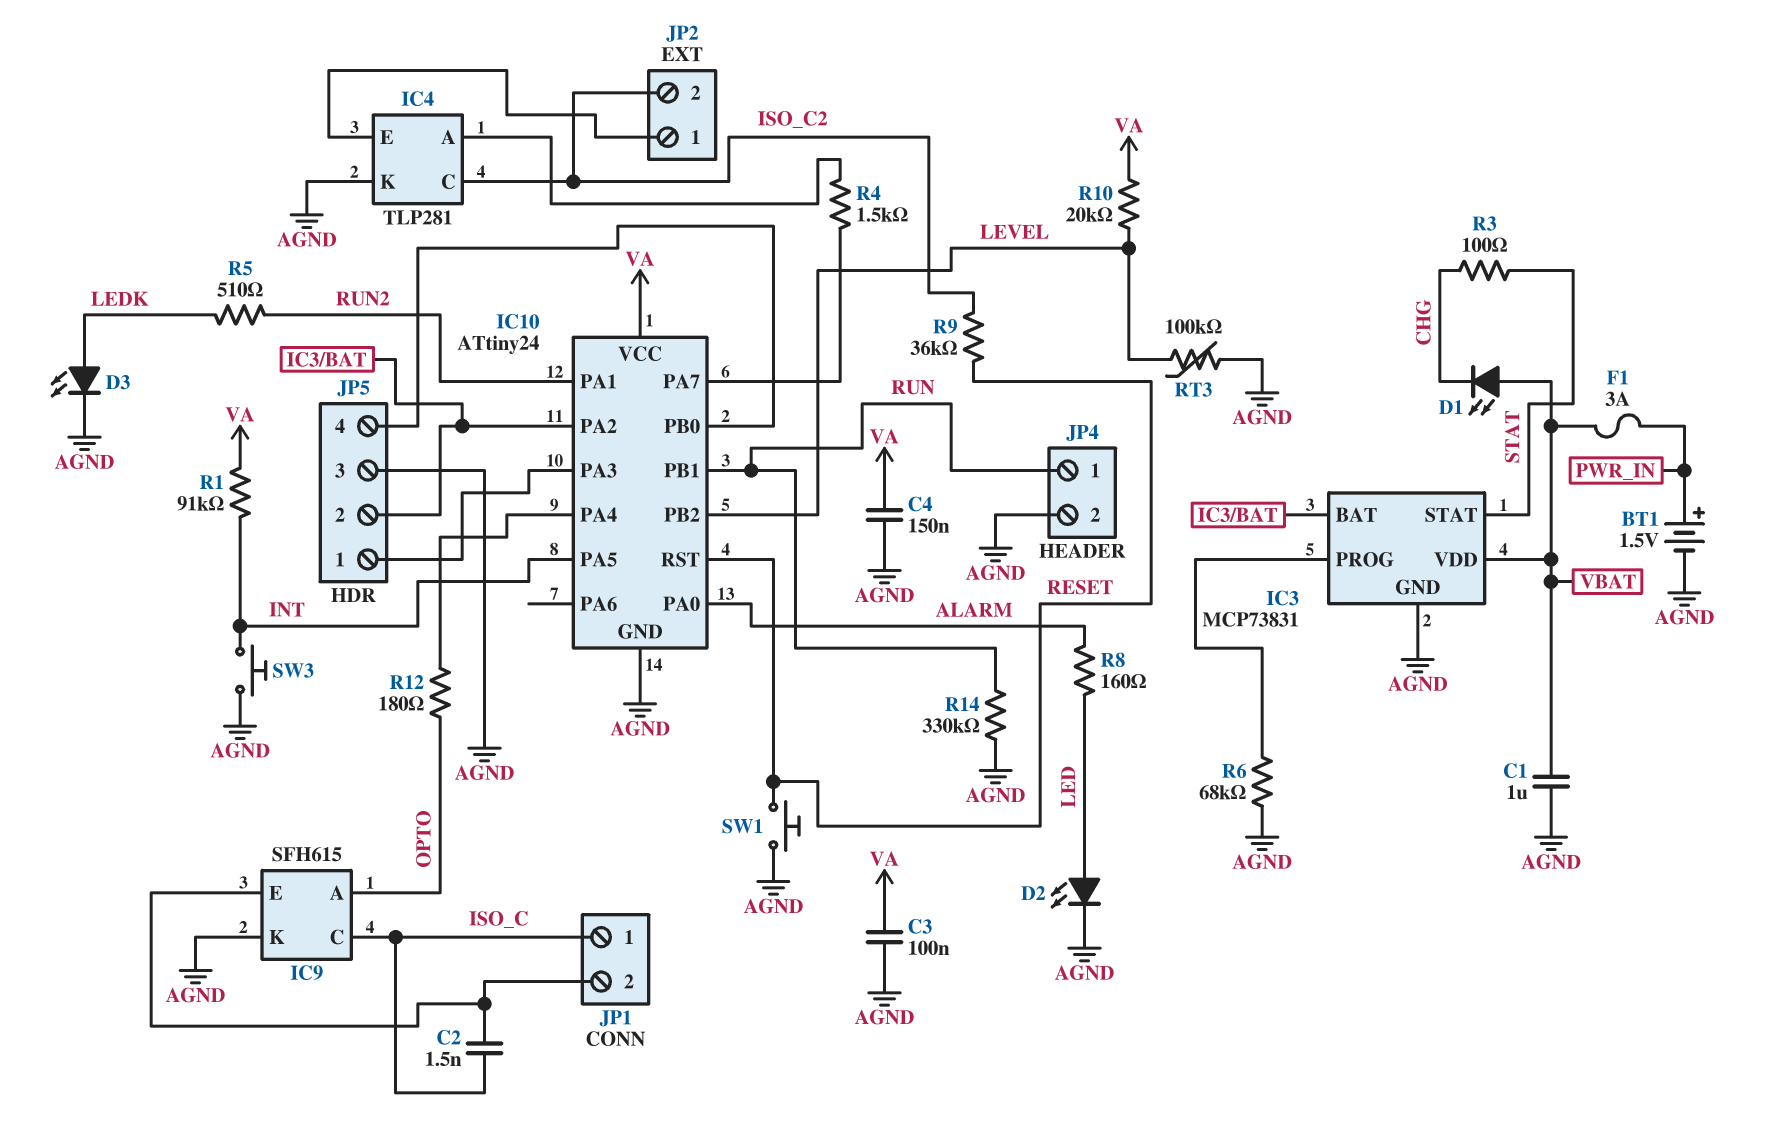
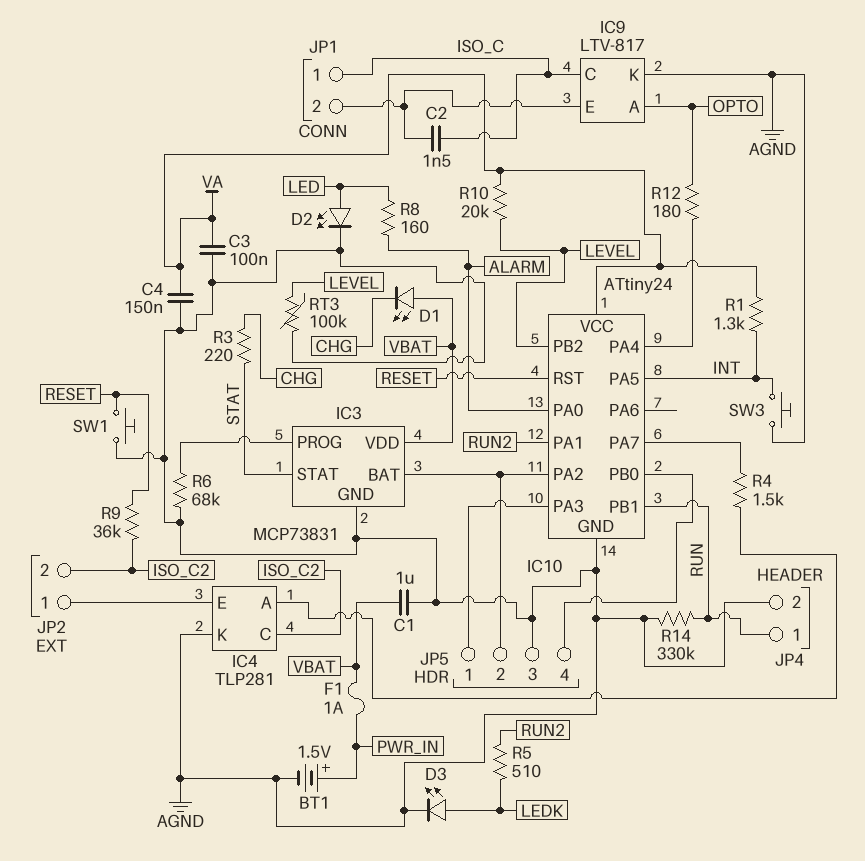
F1: 3A (PWR_IN, VBAT) -> 1A (PWR_IN, VBAT)
IC9: SFH615 -> LTV-817
R1: 91k (INT, VA) -> 1.3k (INT, VA)
R3: 100 (CHG, STAT) -> 220 (CHG, STAT)

